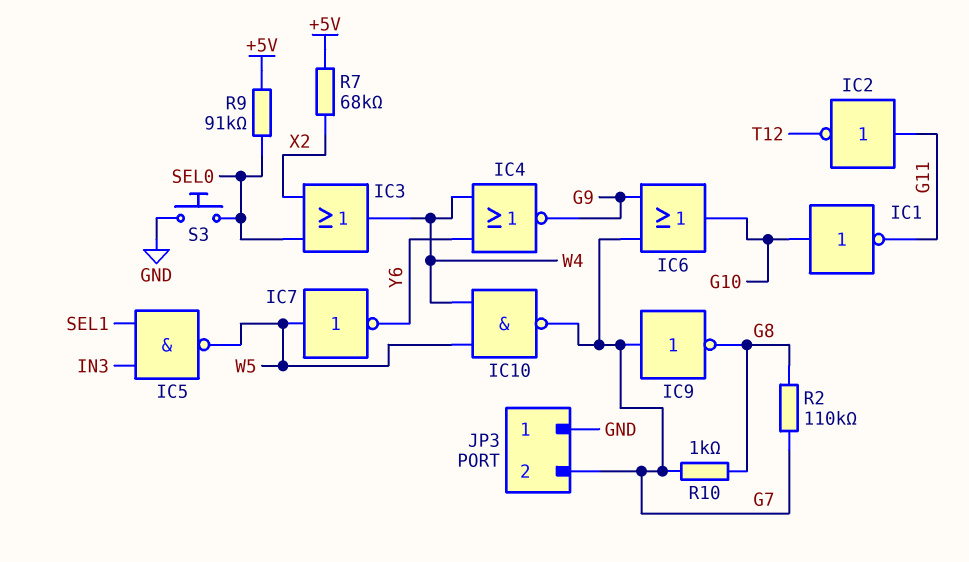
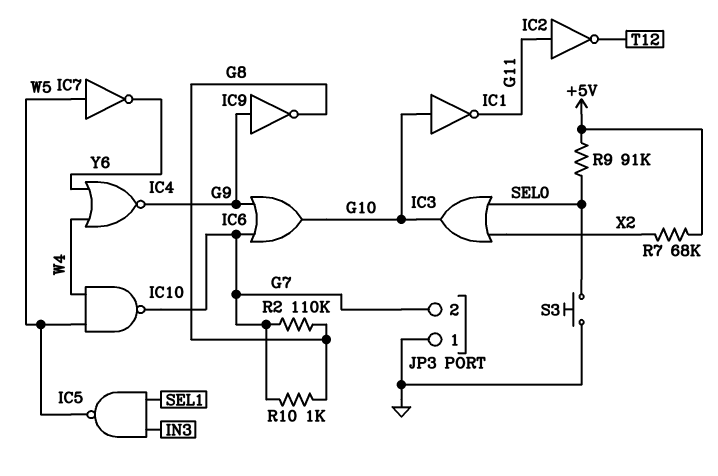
IC3: OR (in SEL0, in X2, out W4) -> OR (in SEL0, in X2, out G10)
IC9: NOT (in G7, out G8) -> NOT (in G9, out G8)

